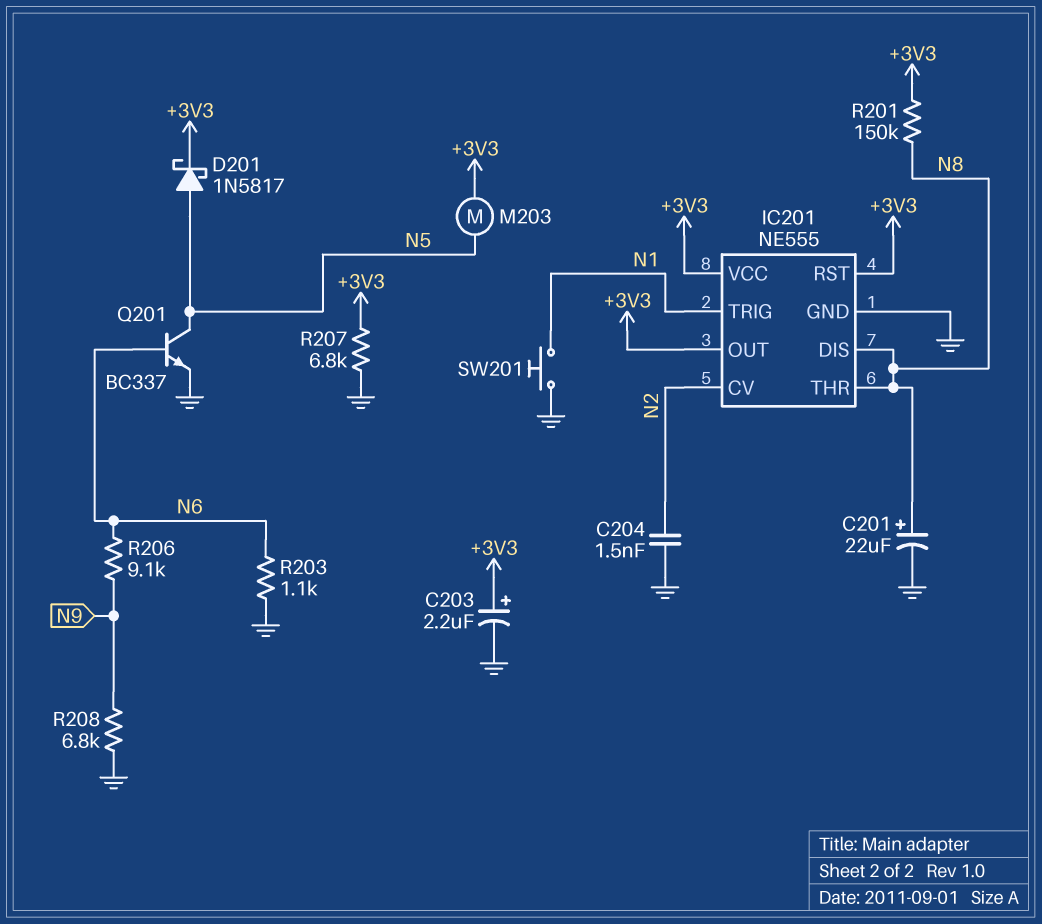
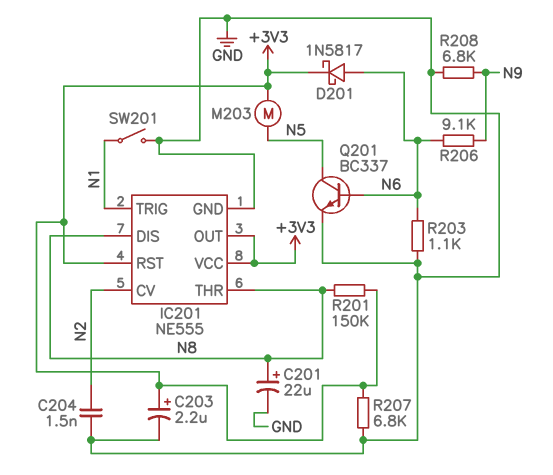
D201: schottky 1N5817 (A N5, K +3V3) -> schottky 1N5817 (A N6, K +3V3)
SW201: button (GND, N1) -> switch (GND, N1)

